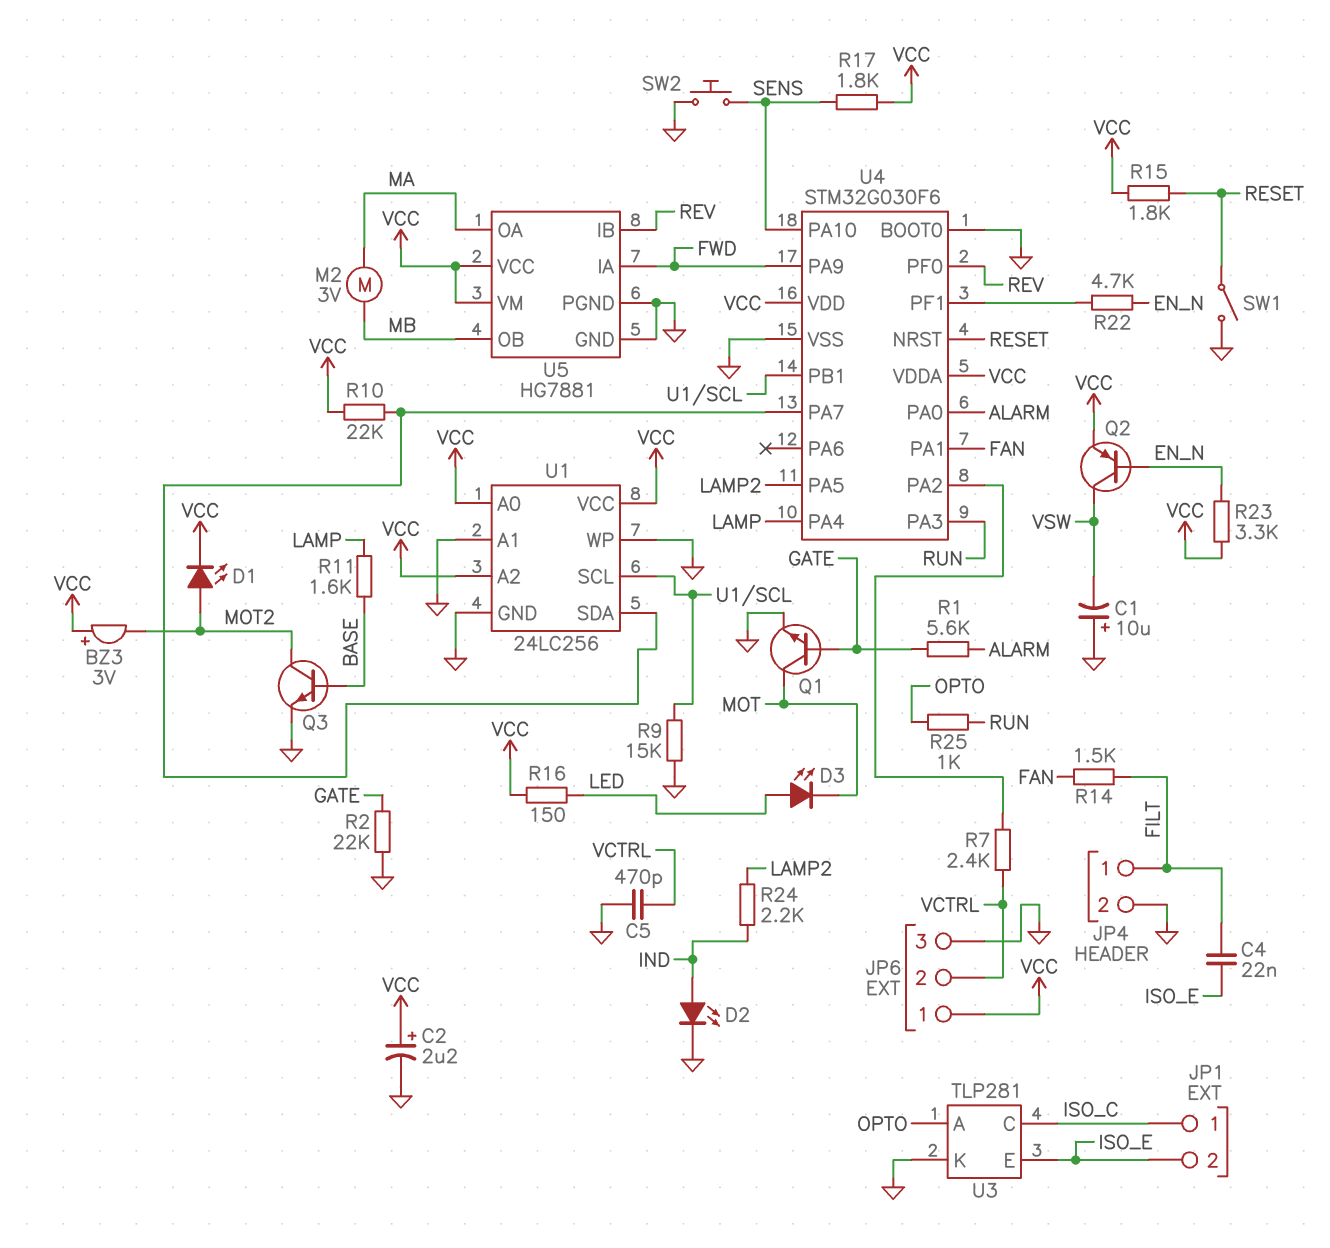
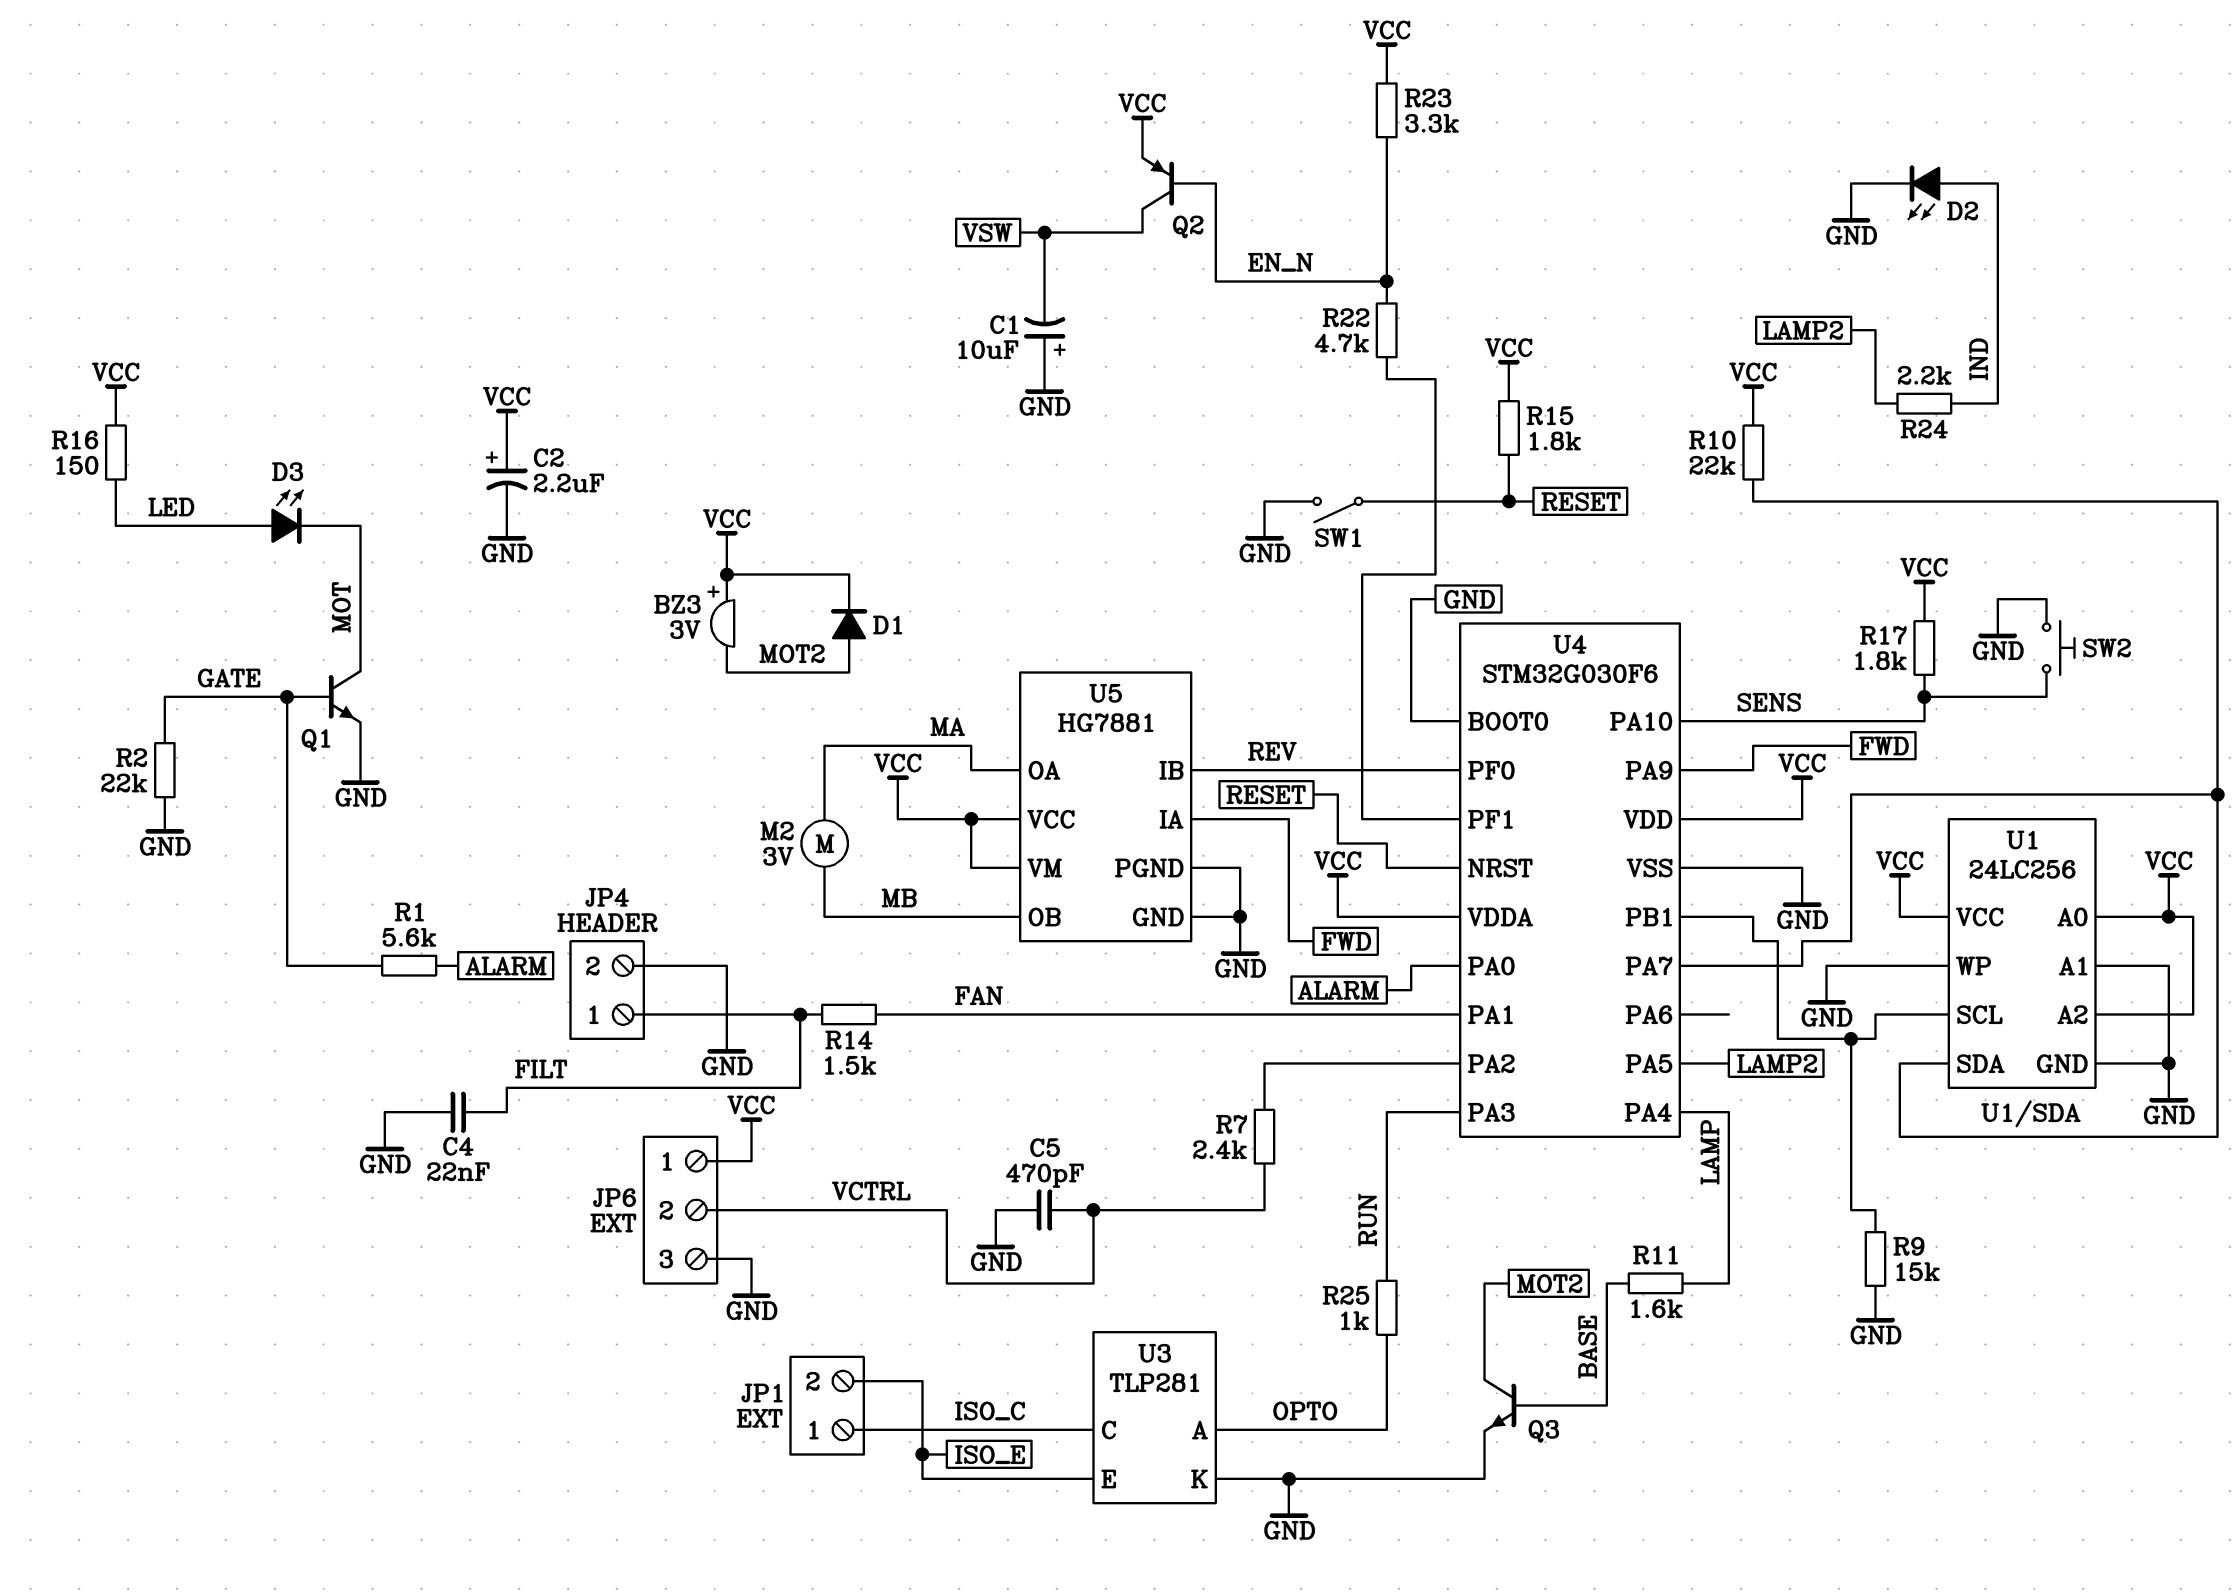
C4: 22nF (FILT, ISO_E) -> 22nF (FILT, GND)
D1: LED (A MOT2, K VCC) -> diode (A MOT2, K VCC)

